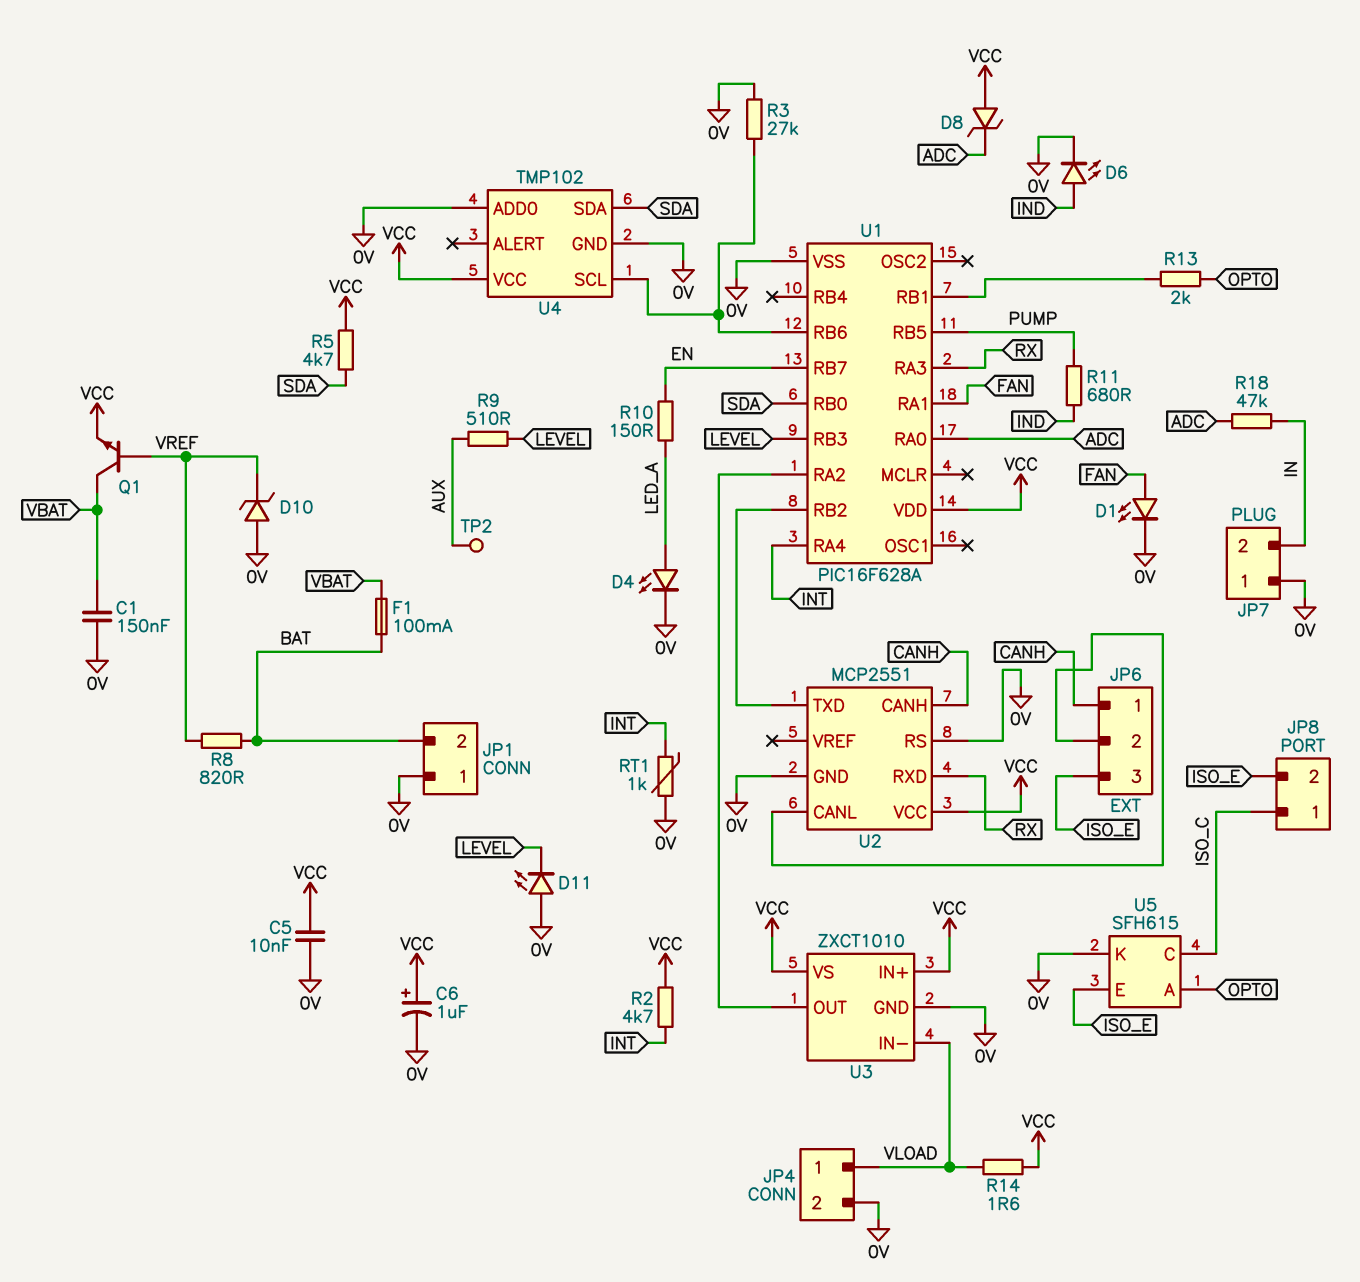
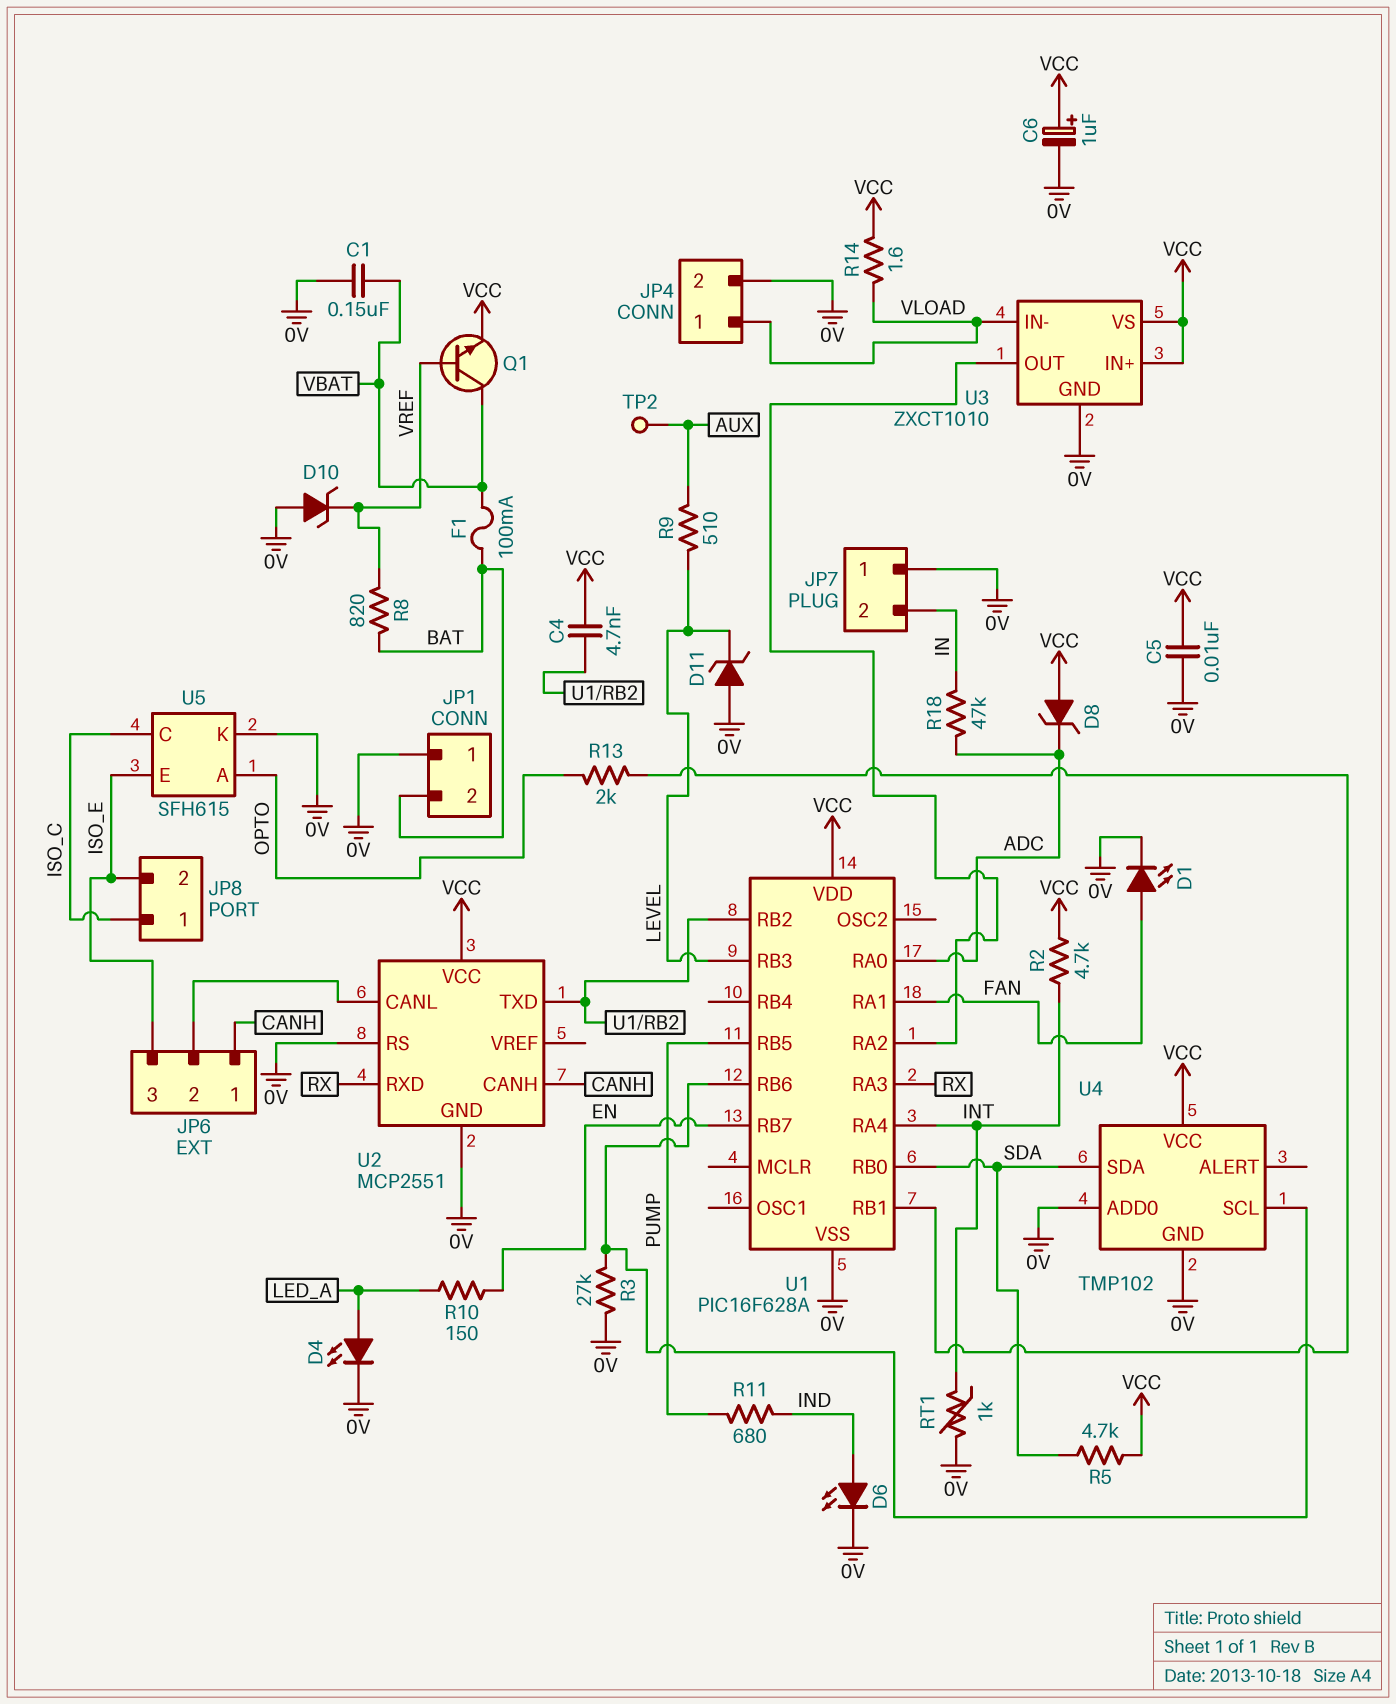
C4: none -> 4.7nF (U1/RB2, VCC)
D11: LED (A 0V, K LEVEL) -> zener (A 0V, K LEVEL)

